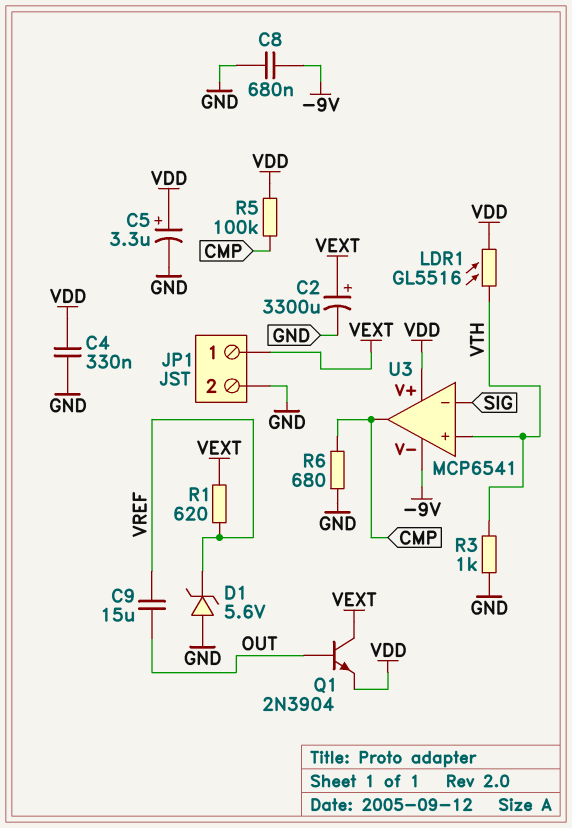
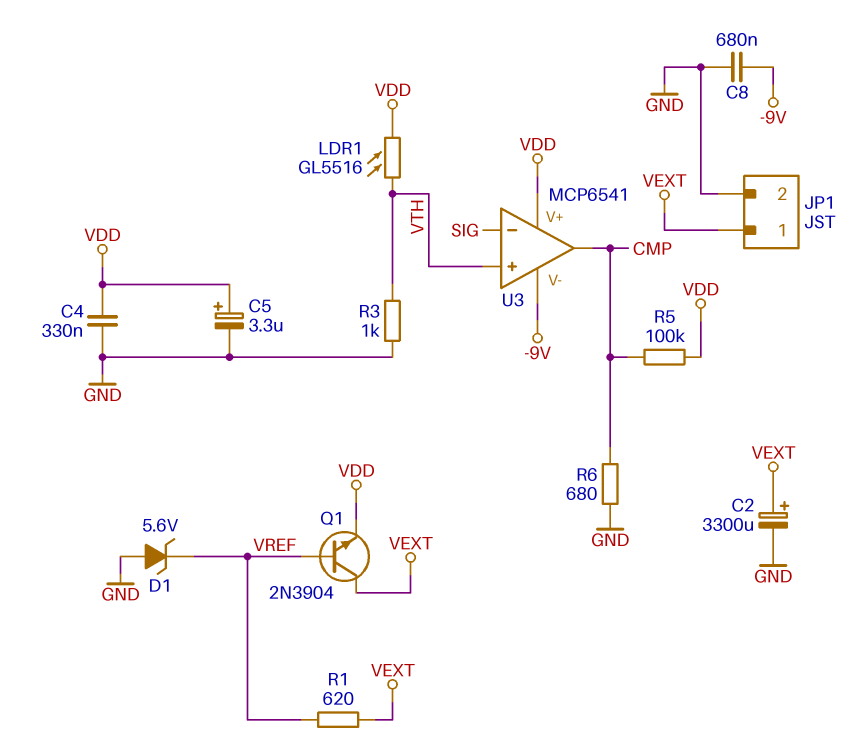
C9: 15uF (OUT, VREF) -> none
Q1: NPN 2N3904 (B OUT, C VEXT, E VDD) -> NPN 2N3904 (B VREF, C VEXT, E VDD)

